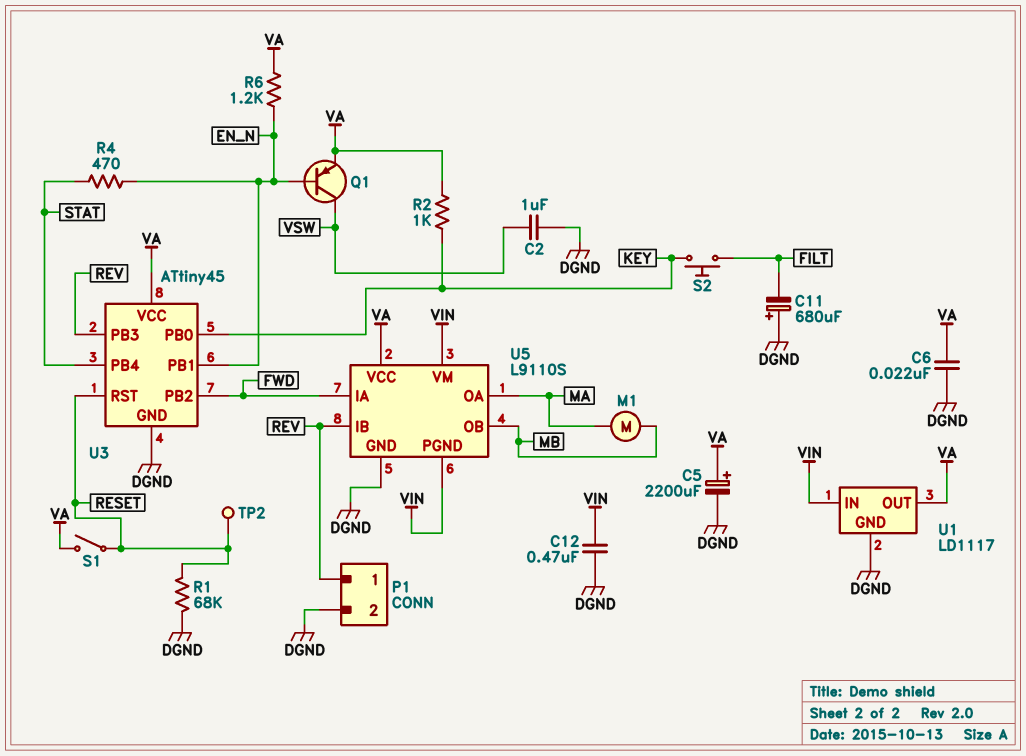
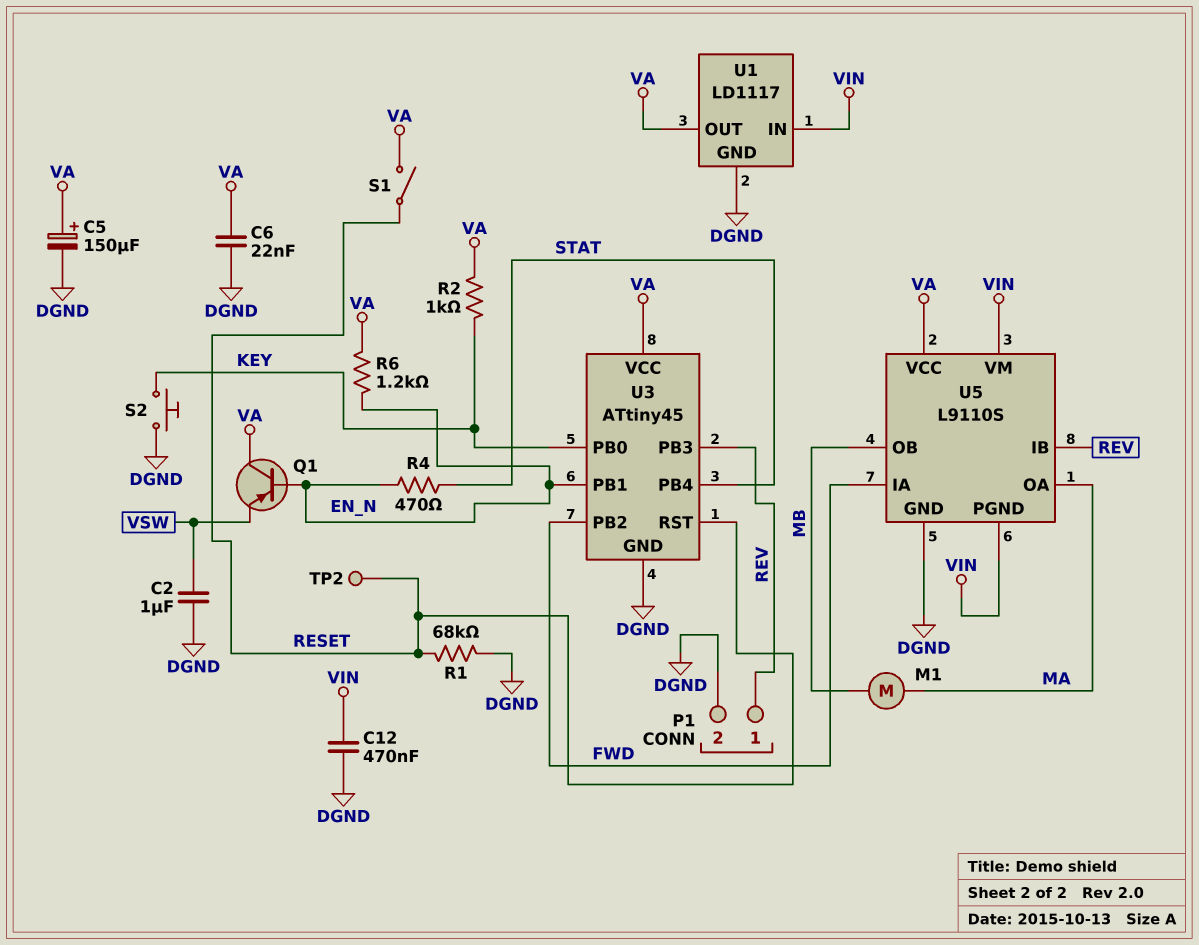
C5: 2200uF (plus VA, minus DGND) -> 150uF (plus VA, minus DGND)
C11: 680uF (plus DGND, minus FILT) -> none
Q1: PNP (B EN_N, C VSW, E VA) -> PNP (B EN_N, C VA, E VSW)
S2: button (FILT, KEY) -> button (DGND, KEY)

